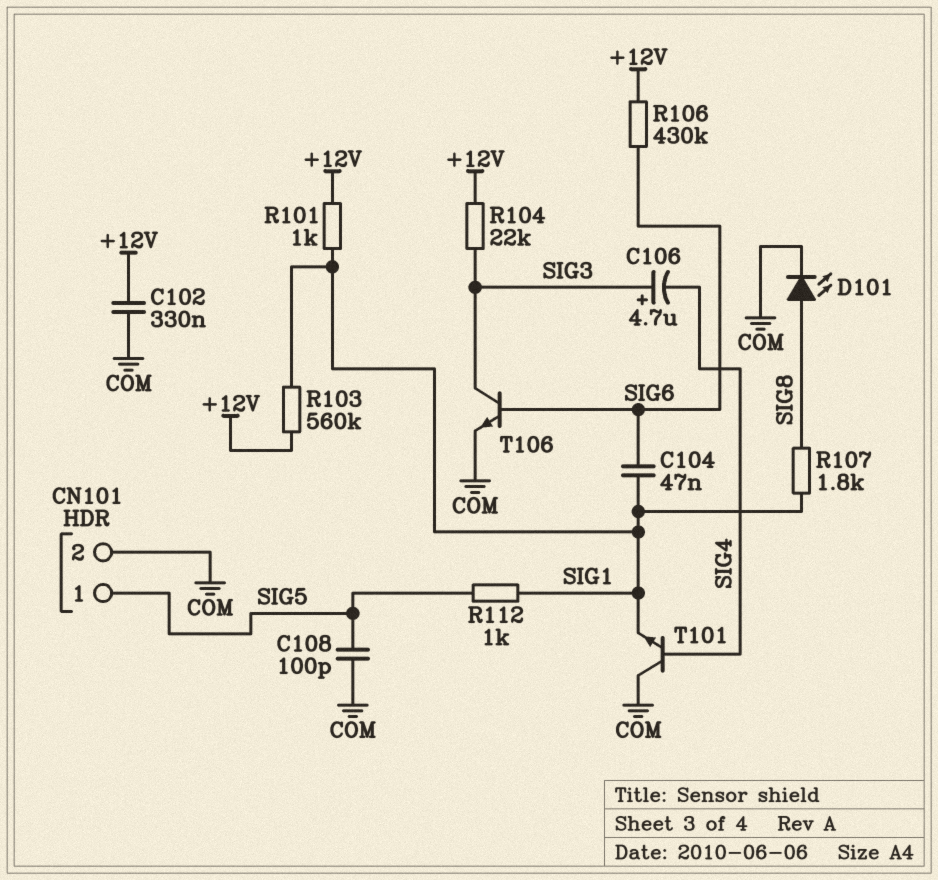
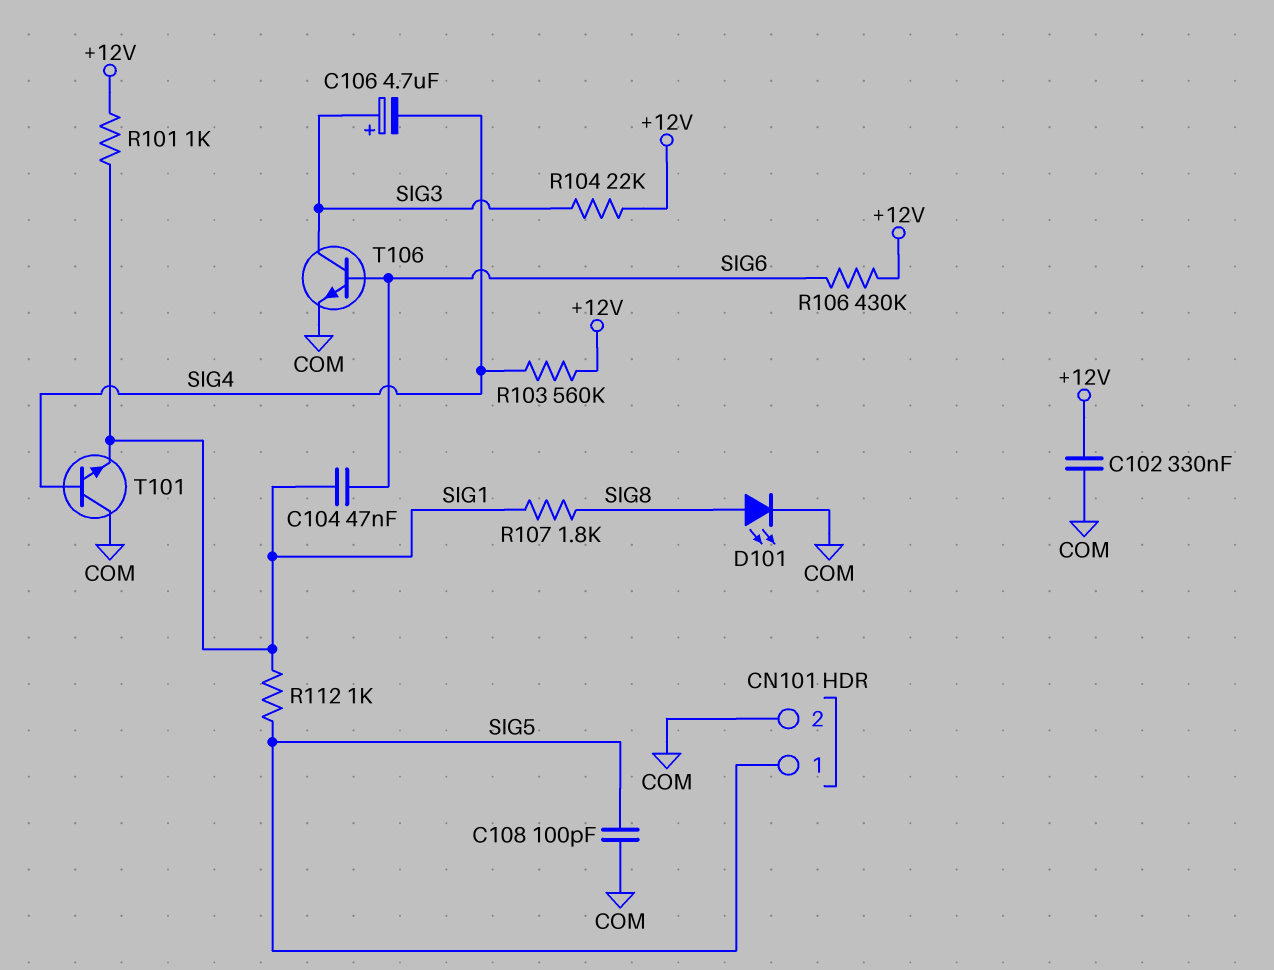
R103: 560k (+12V, SIG1) -> 560k (+12V, SIG4)

